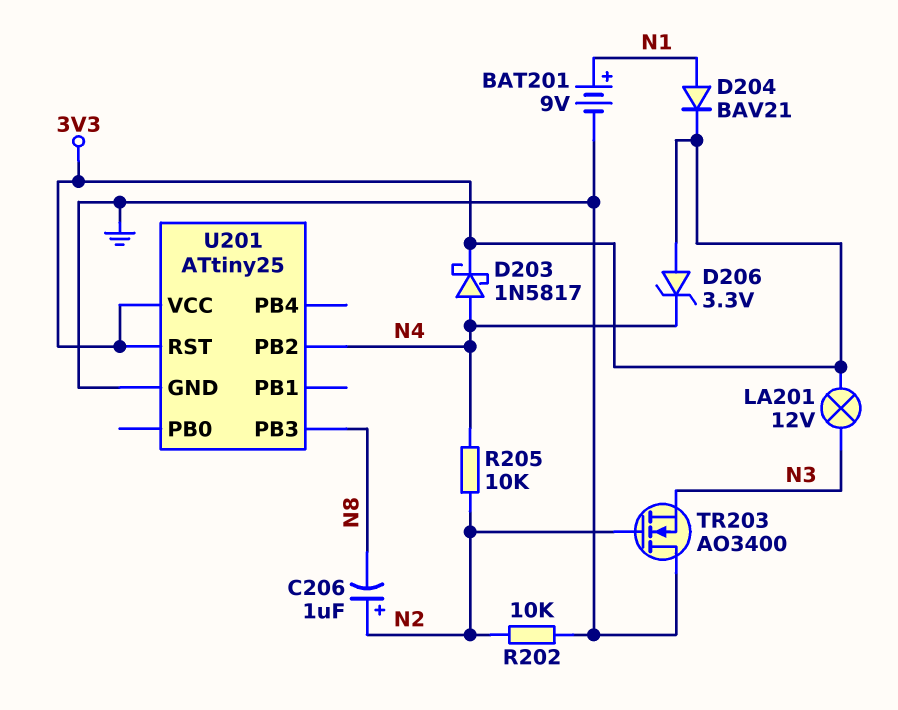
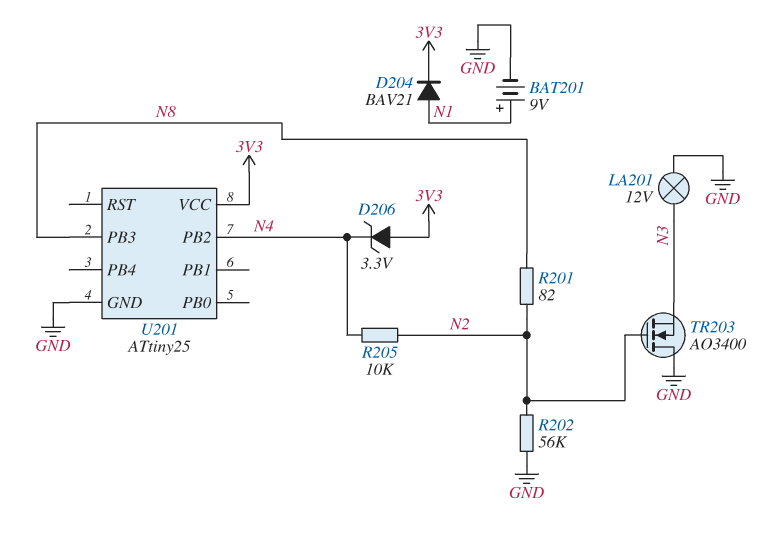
C206: 1uF (plus N2, minus N8) -> none
D203: schottky 1N5817 (A N4, K 3V3) -> none
LA201: lamp 12V (3V3, N3) -> lamp 12V (GND, N3)
R201: none -> 82 (N2, N8)
R202: 10k (GND, N2) -> 56k (GND, N2)
U201 pin RST: 3V3 -> none

